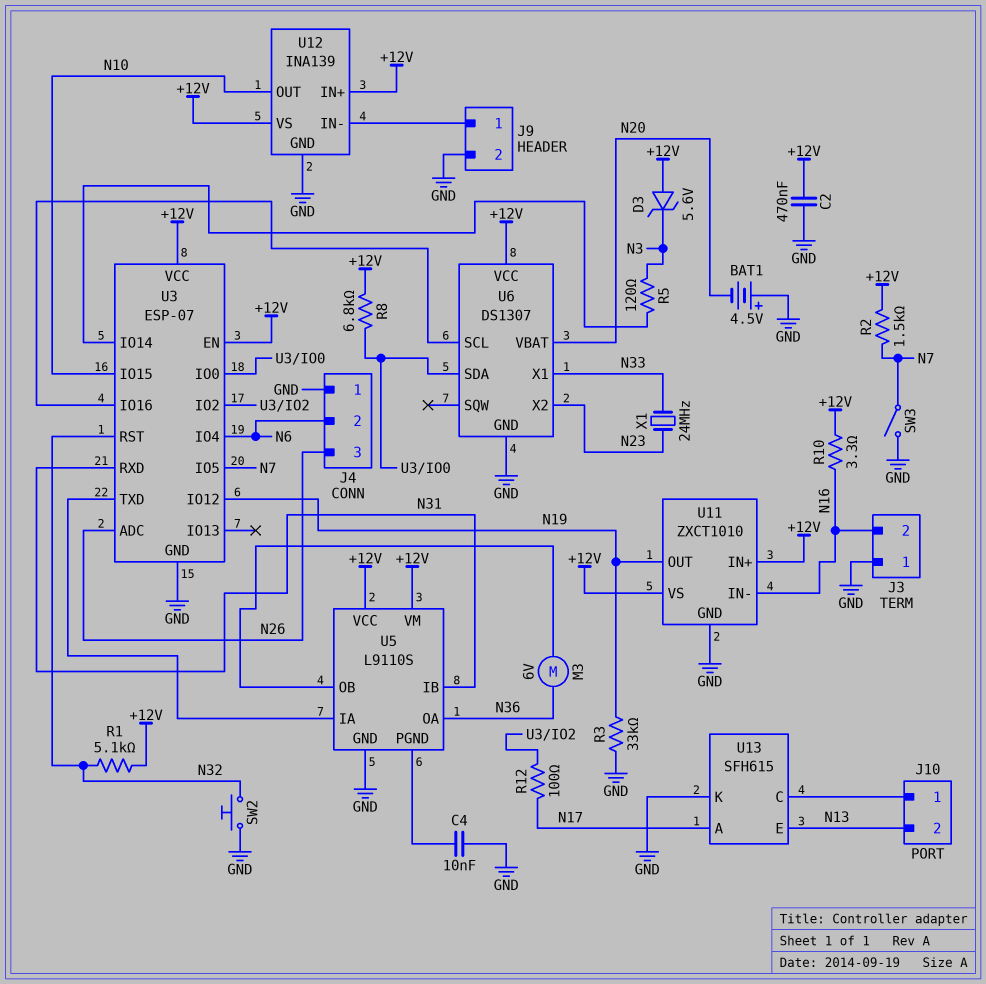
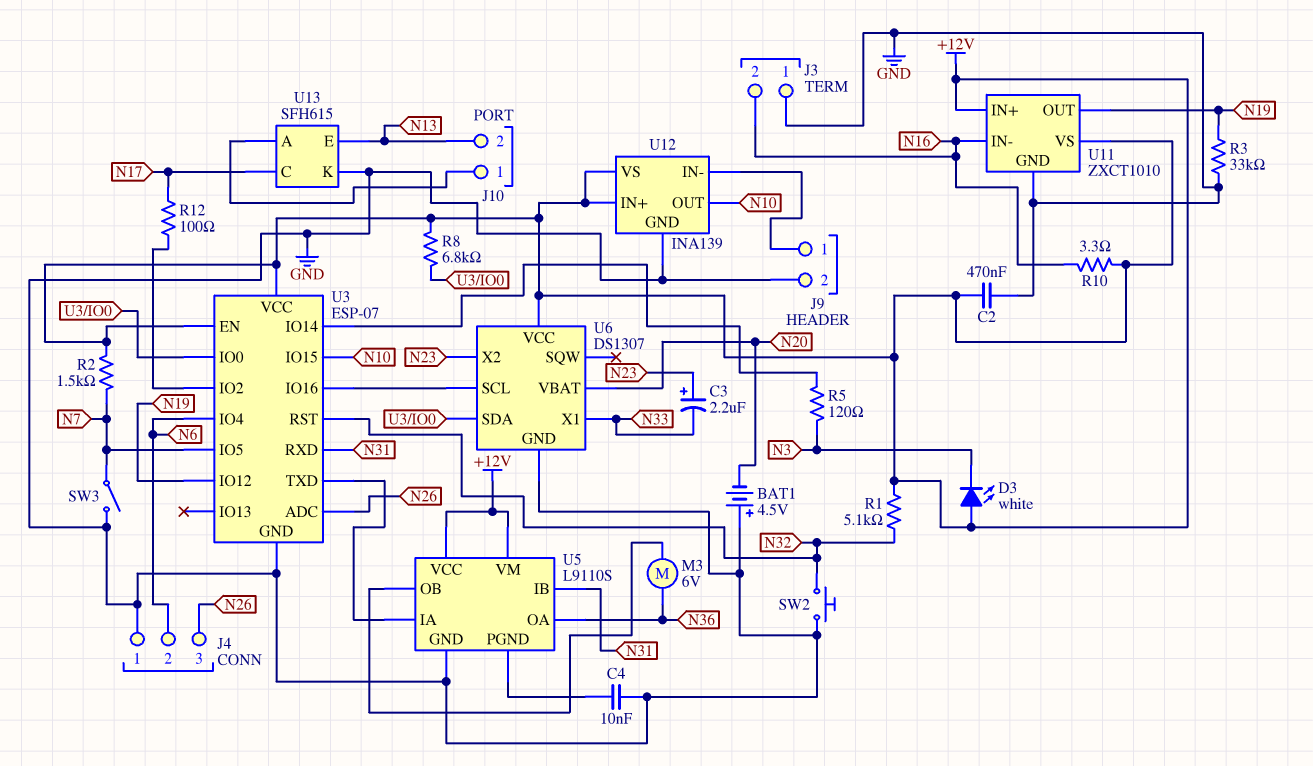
C3: none -> 2.2uF (plus N23, minus N33)
D3: zener 5.6V (A +12V, K N3) -> LED white (A +12V, K N3)
U13 pin A: N17 -> J10/1
U13 pin C: J10/1 -> N17
X1: 24MHz (N23, N33) -> none

